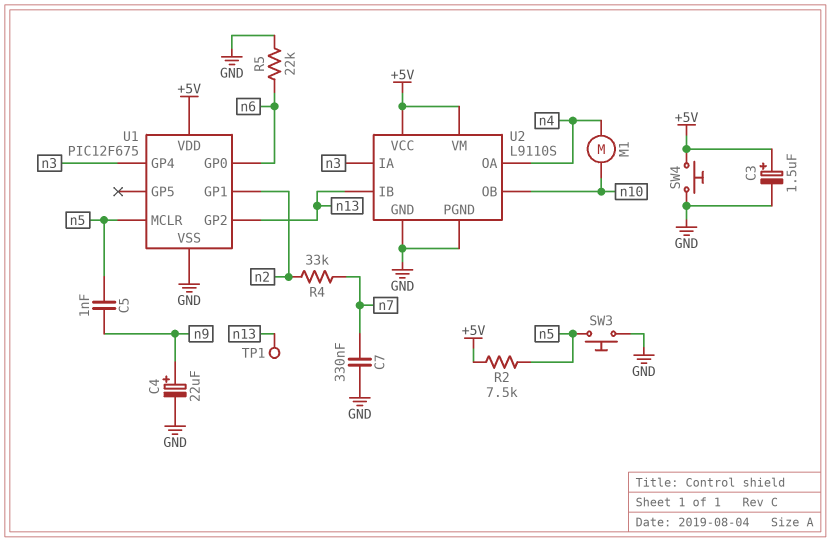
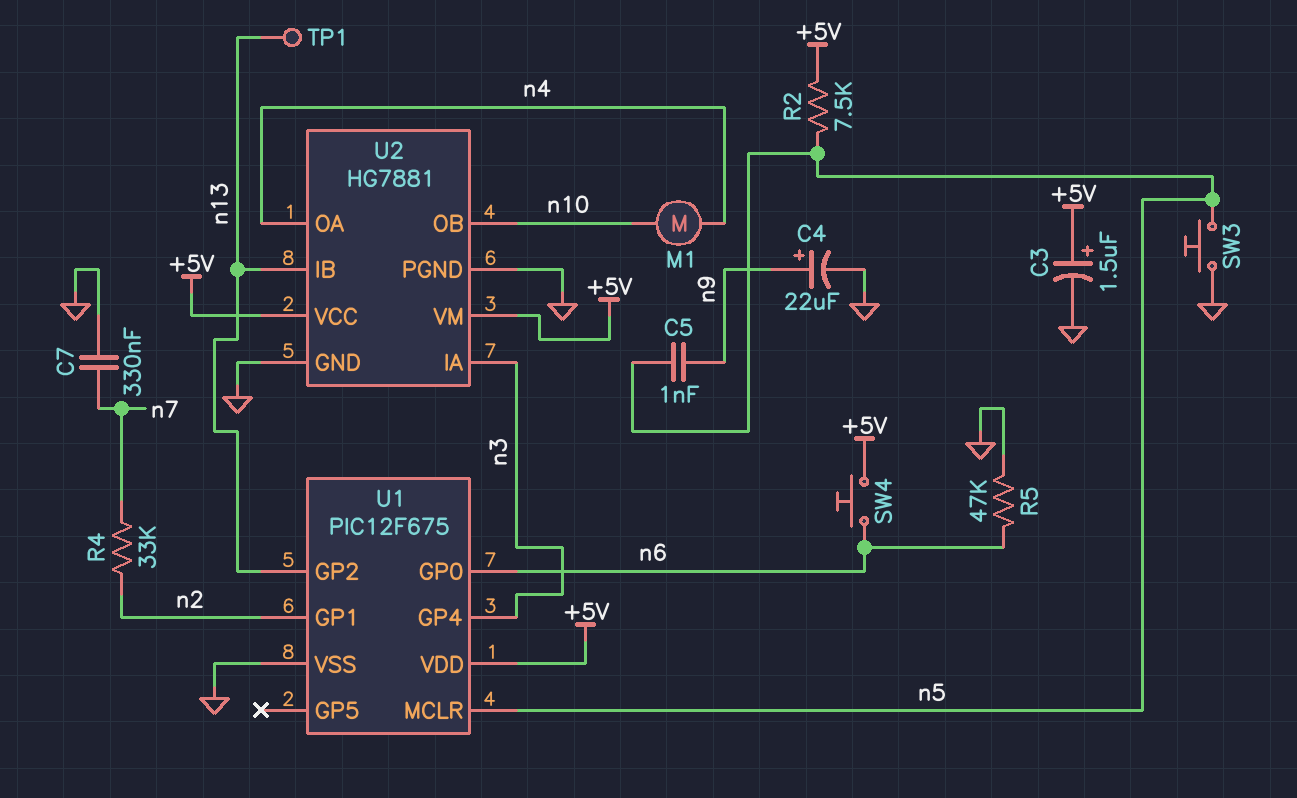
R5: 22k (GND, n6) -> 47k (GND, n6)
SW4: button (+5V, GND) -> button (+5V, n6)
U2: L9110S -> HG7881

